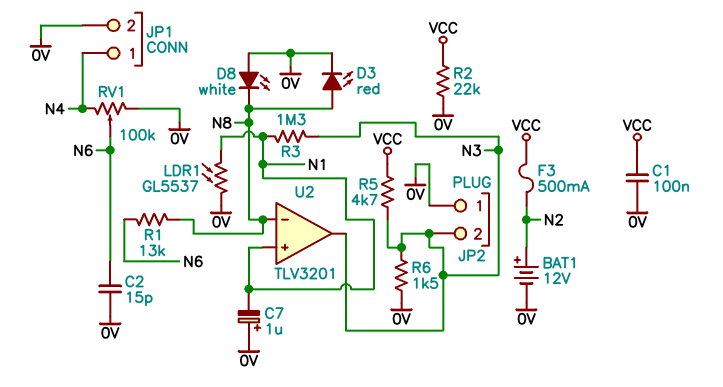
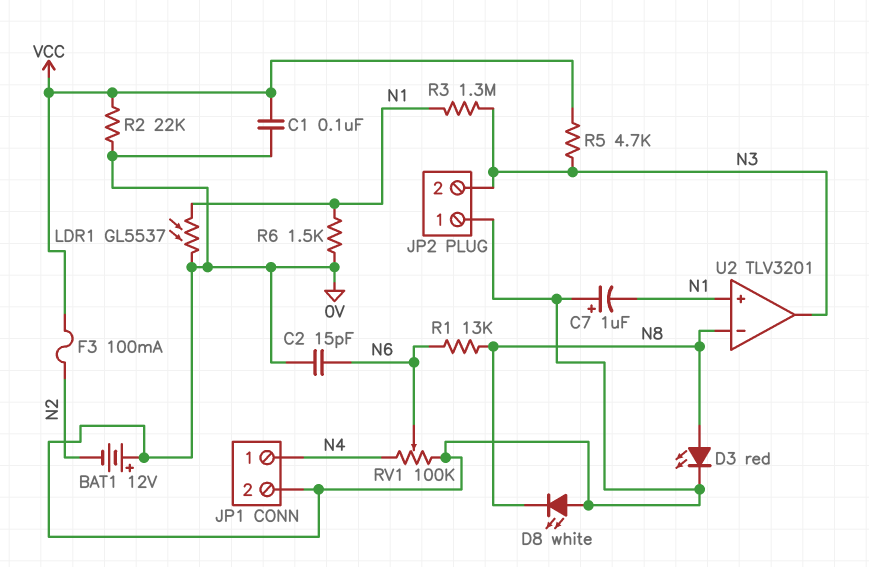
BAT1: 12V (plus N2, minus 0V) -> 12V (plus 0V, minus N2)
F3: 500mA (N2, VCC) -> 100mA (N2, VCC)
R6: 1.5k (0V, N3) -> 1.5k (0V, N1)

